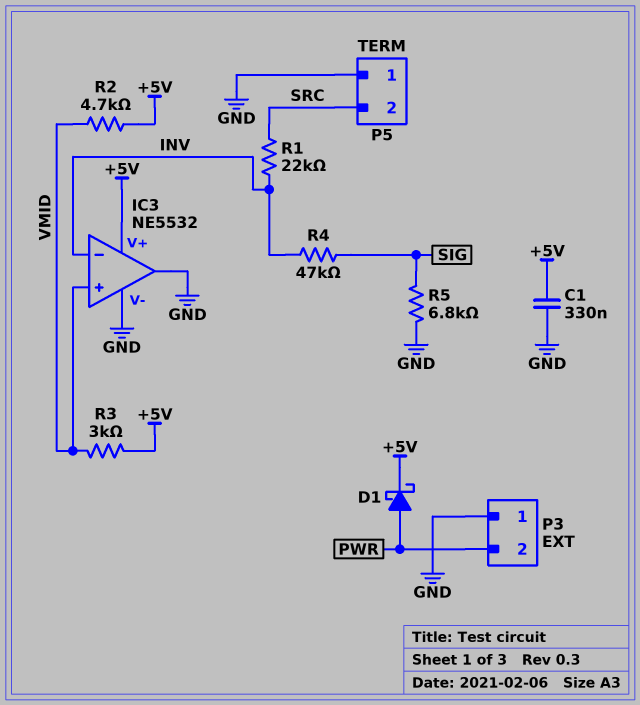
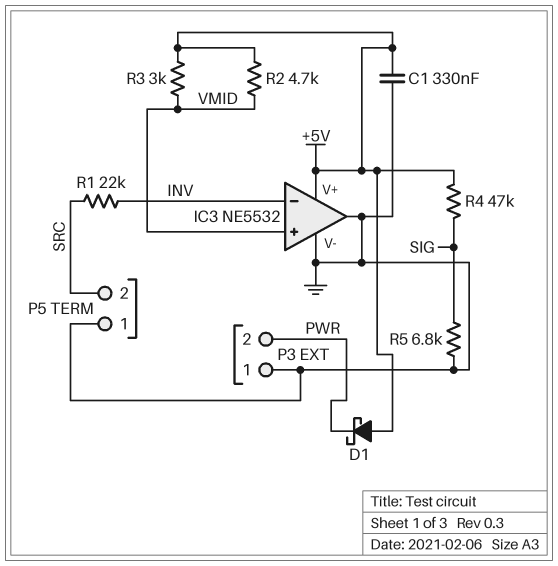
D1: schottky (A PWR, K +5V) -> schottky (A +5V, K PWR)
R4: 47k (INV, SIG) -> 47k (+5V, SIG)

